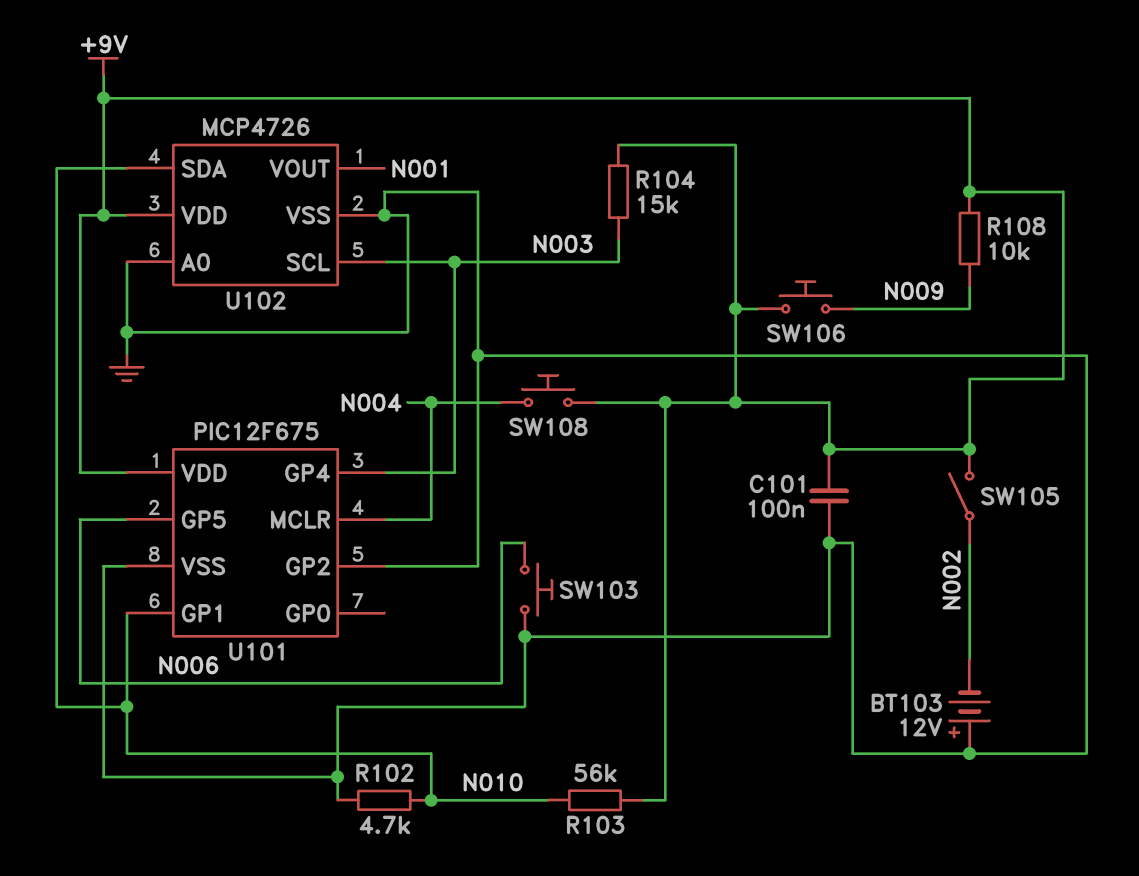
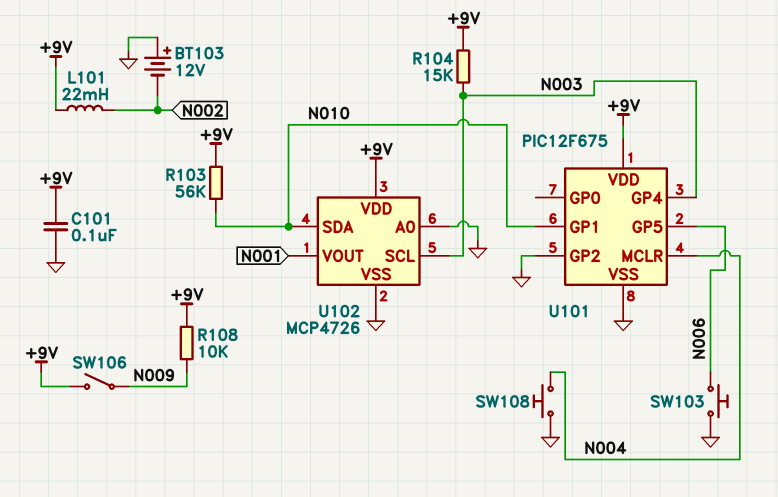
L101: none -> 22mH (+9V, N002)
R102: 4.7k (GND, N010) -> none
SW105: switch (+9V, N002) -> none
SW106: button (+9V, N009) -> switch (+9V, N009)
SW108: button (+9V, N004) -> button (GND, N004)

